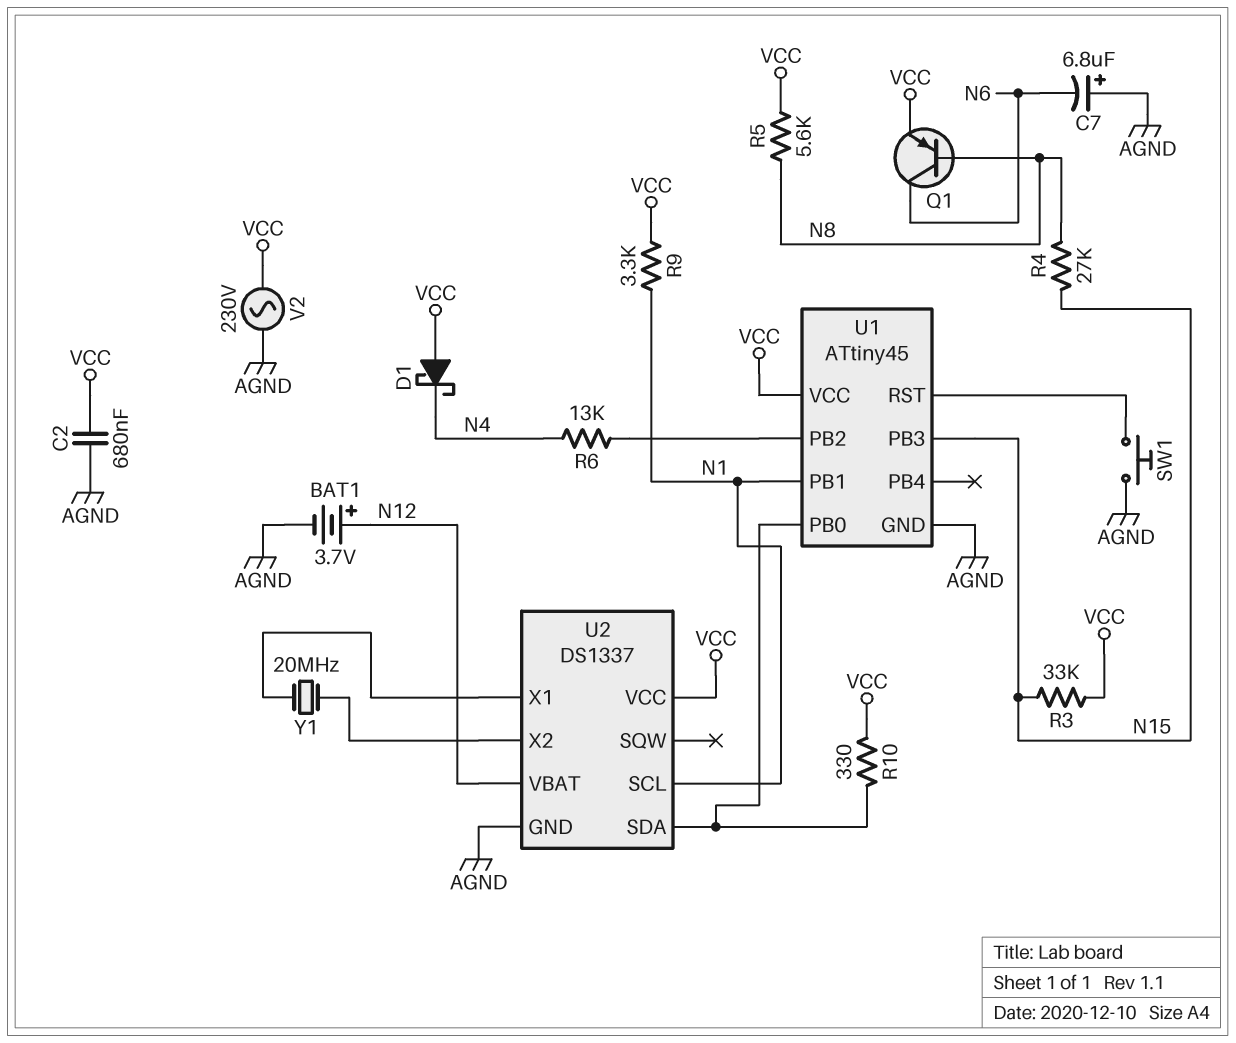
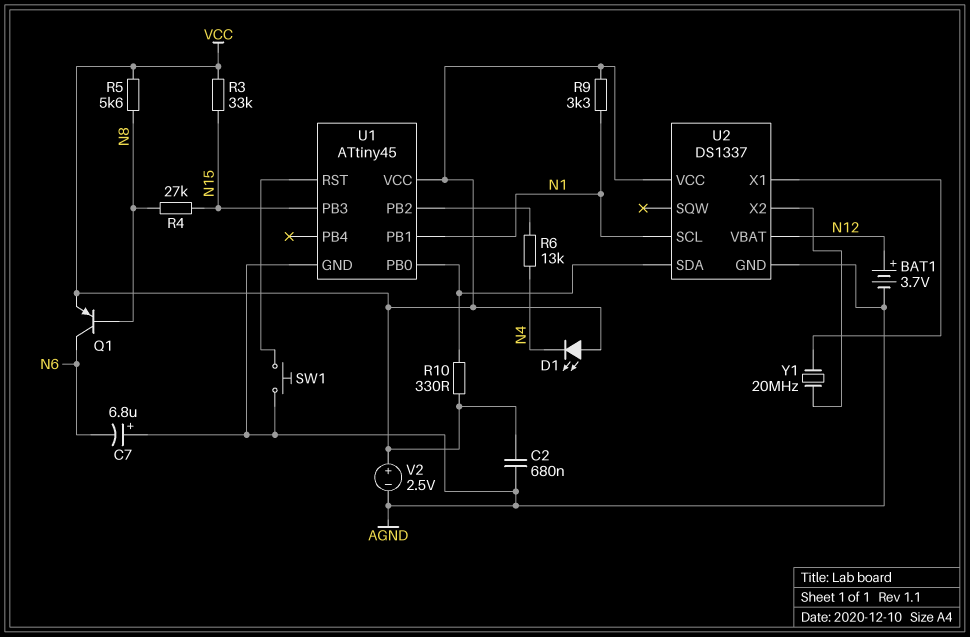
D1: schottky (A VCC, K N4) -> LED (A VCC, K N4)
V2: AC 230V (AGND, VCC) -> 2.5V (plus VCC, minus AGND)

